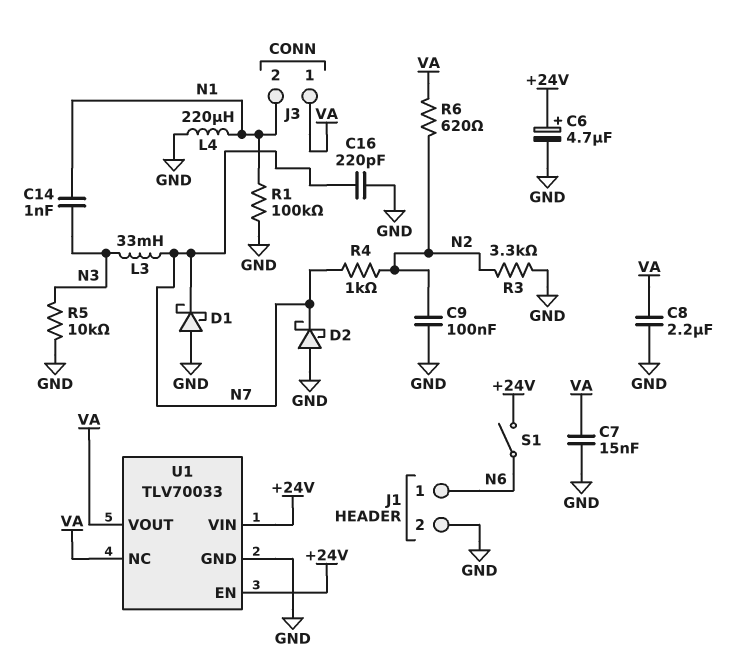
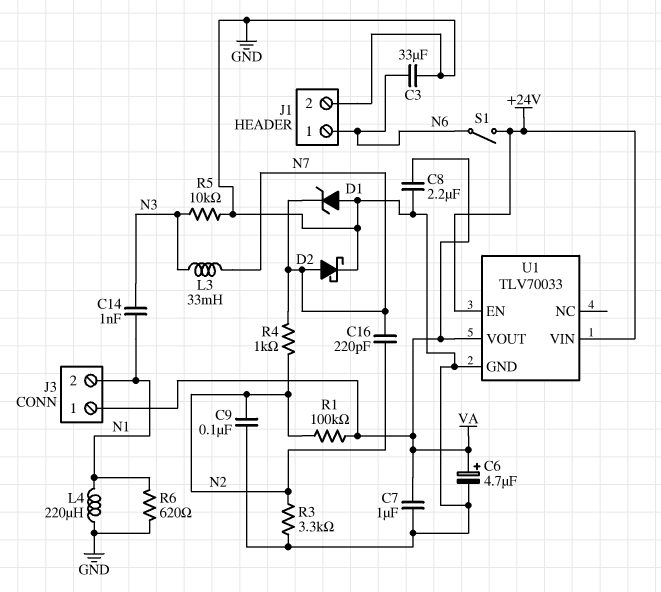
C3: none -> 33uF (GND, N6)
C6: 4.7uF (plus +24V, minus GND) -> 4.7uF (plus VA, minus GND)
C7: 15nF (GND, VA) -> 1uF (GND, VA)
C16: 220pF (GND, N7) -> 220pF (N2, N7)
D1: schottky (A GND, K N7) -> zener (A GND, K N7)
D2: schottky (A GND, K N7) -> schottky (A N7, K GND)
R1: 100k (GND, N1) -> 100k (N2, VA)
R6: 620 (N2, VA) -> 620 (GND, N1)
U1 pin NC: VA -> none

